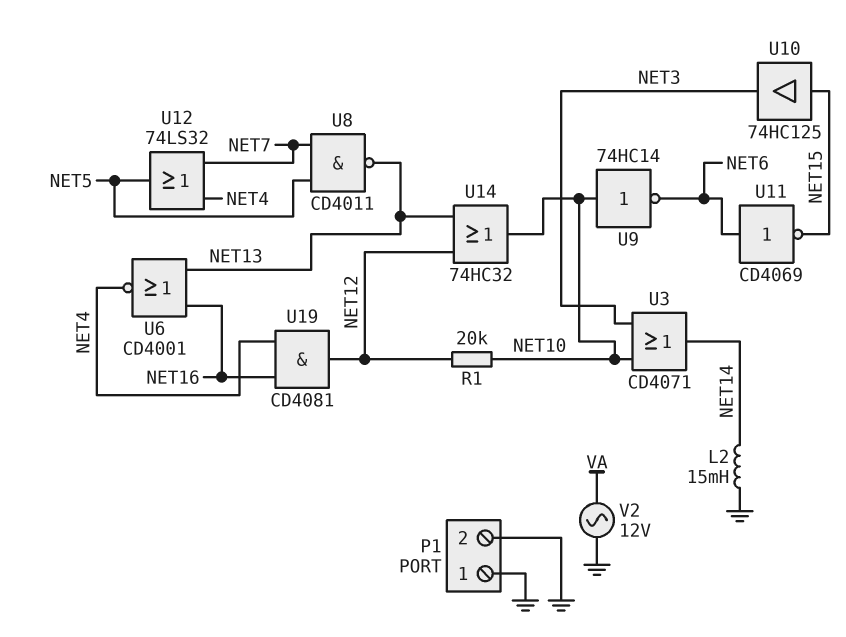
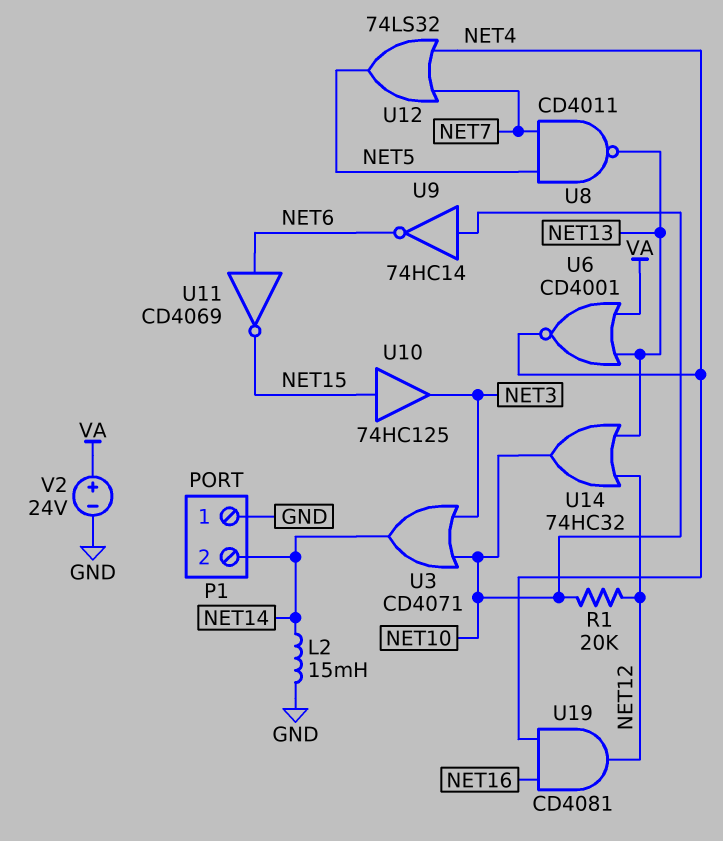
P1 pin 2: GND -> NET14
U6: NOR CD4001 (in NET13, in NET16, out NET4) -> NOR CD4001 (in NET13, in VA, out NET4)
V2: AC 12V (GND, VA) -> 24V (plus VA, minus GND)

